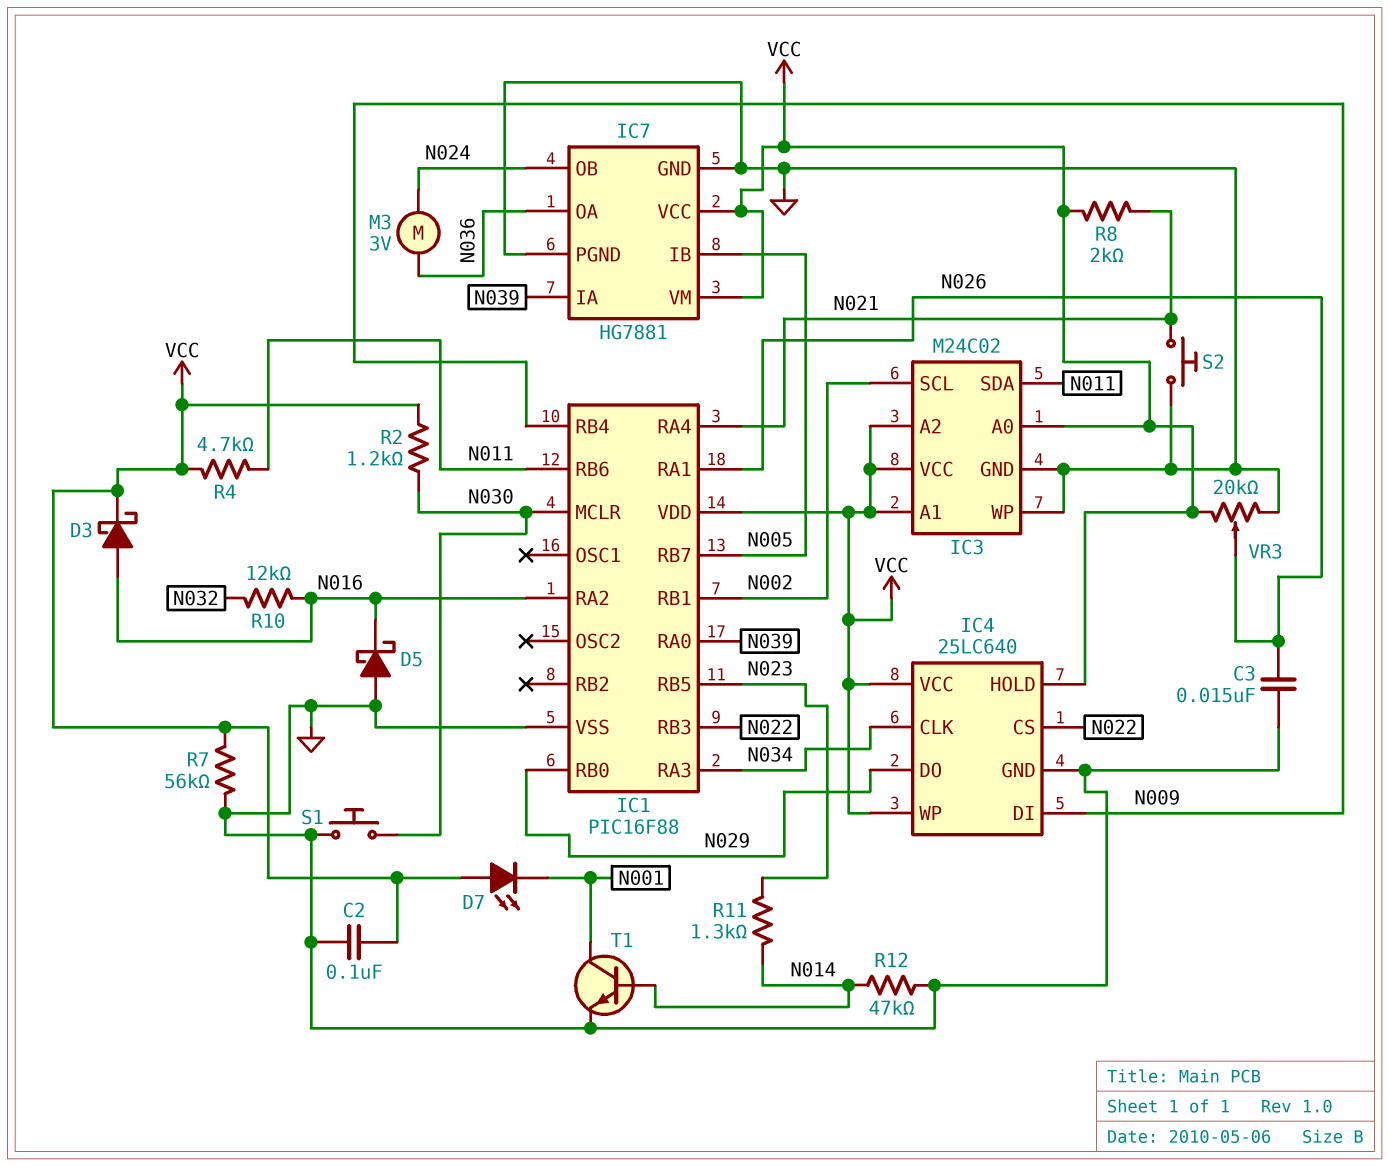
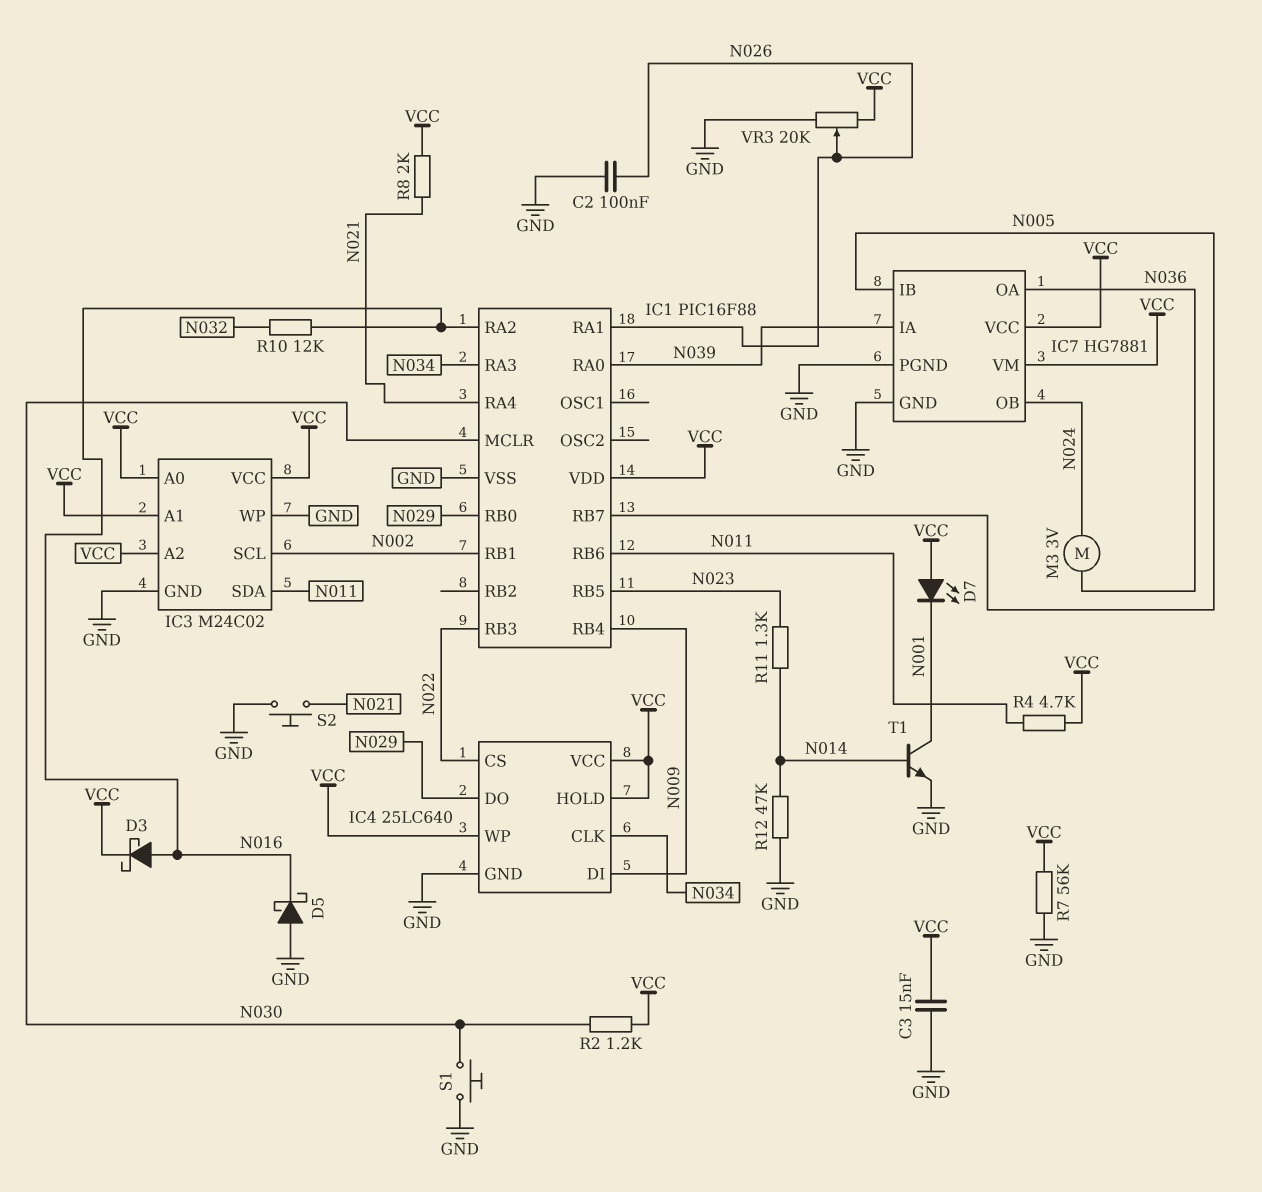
C2: 100nF (GND, VCC) -> 100nF (GND, N026)
C3: 15nF (GND, N026) -> 15nF (GND, VCC)

